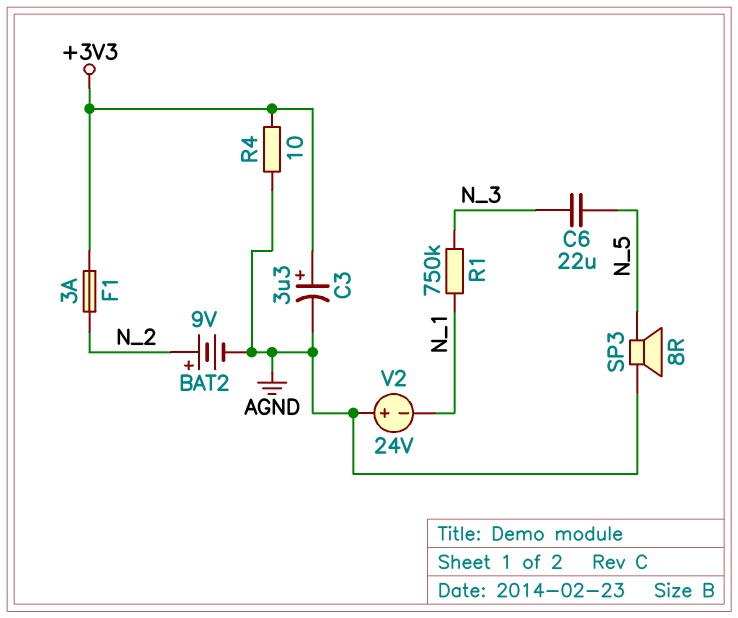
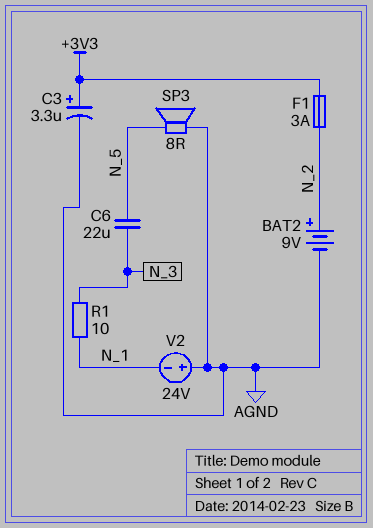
R1: 750k (N_1, N_3) -> 10 (N_1, N_3)
R4: 10 (+3V3, AGND) -> none

